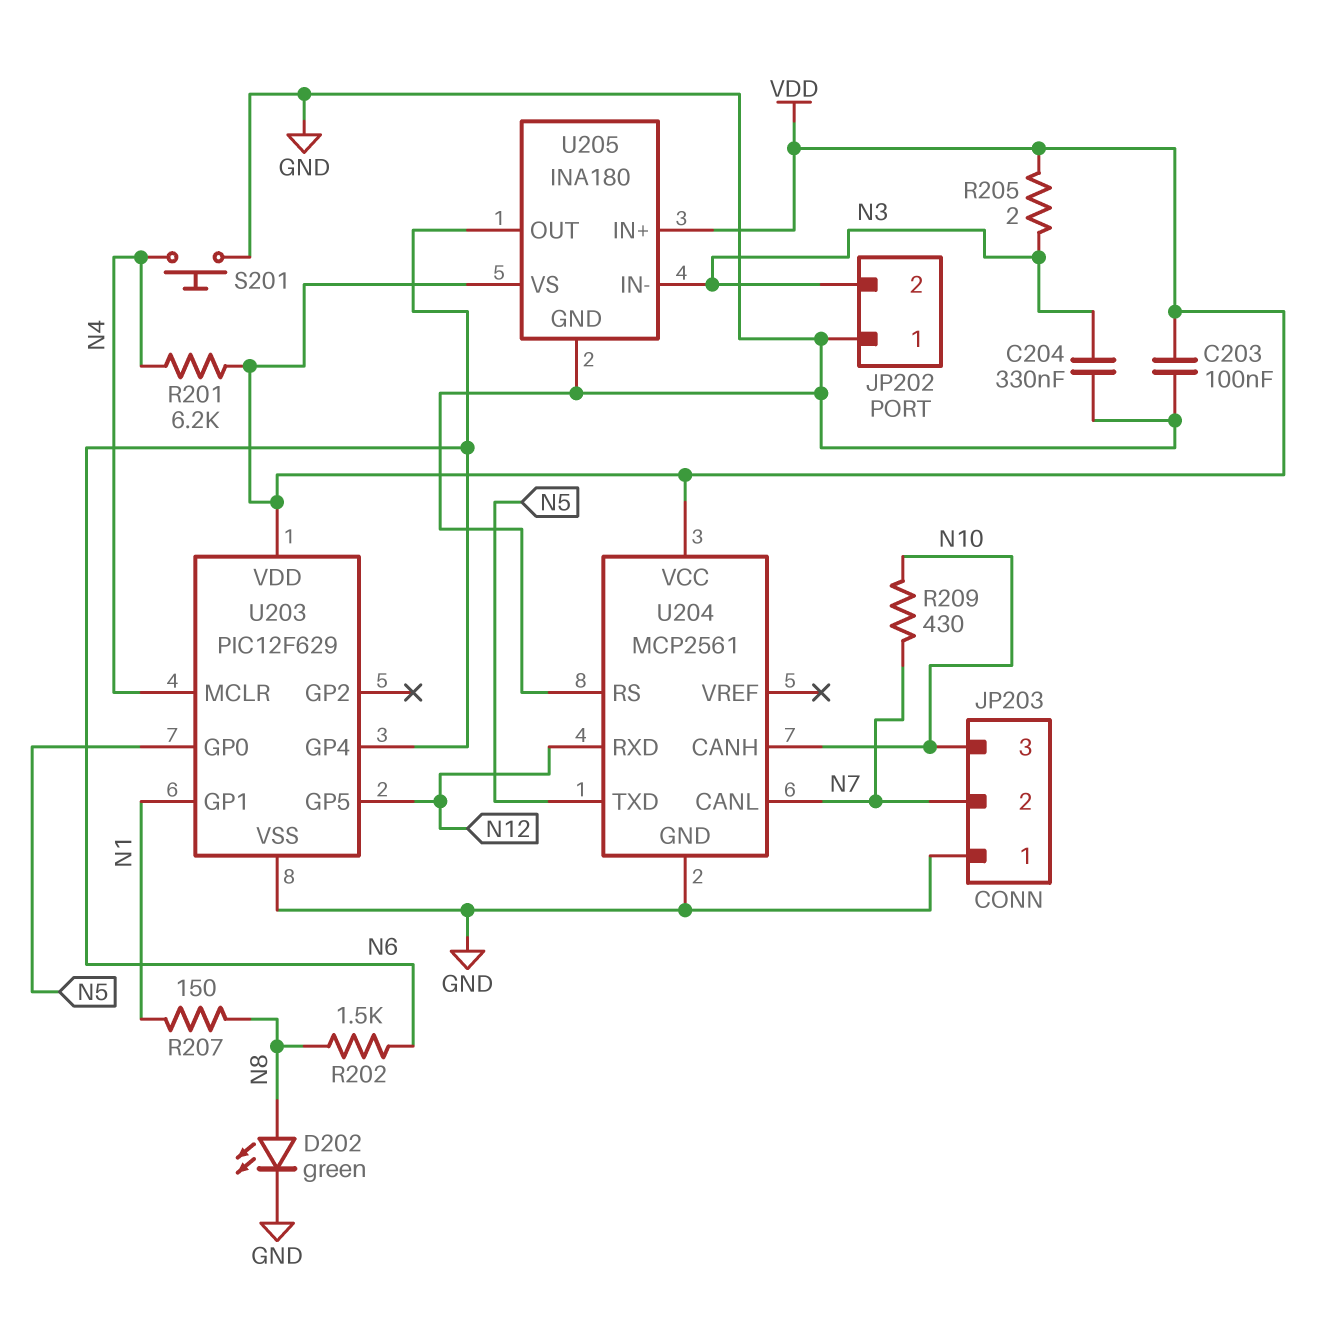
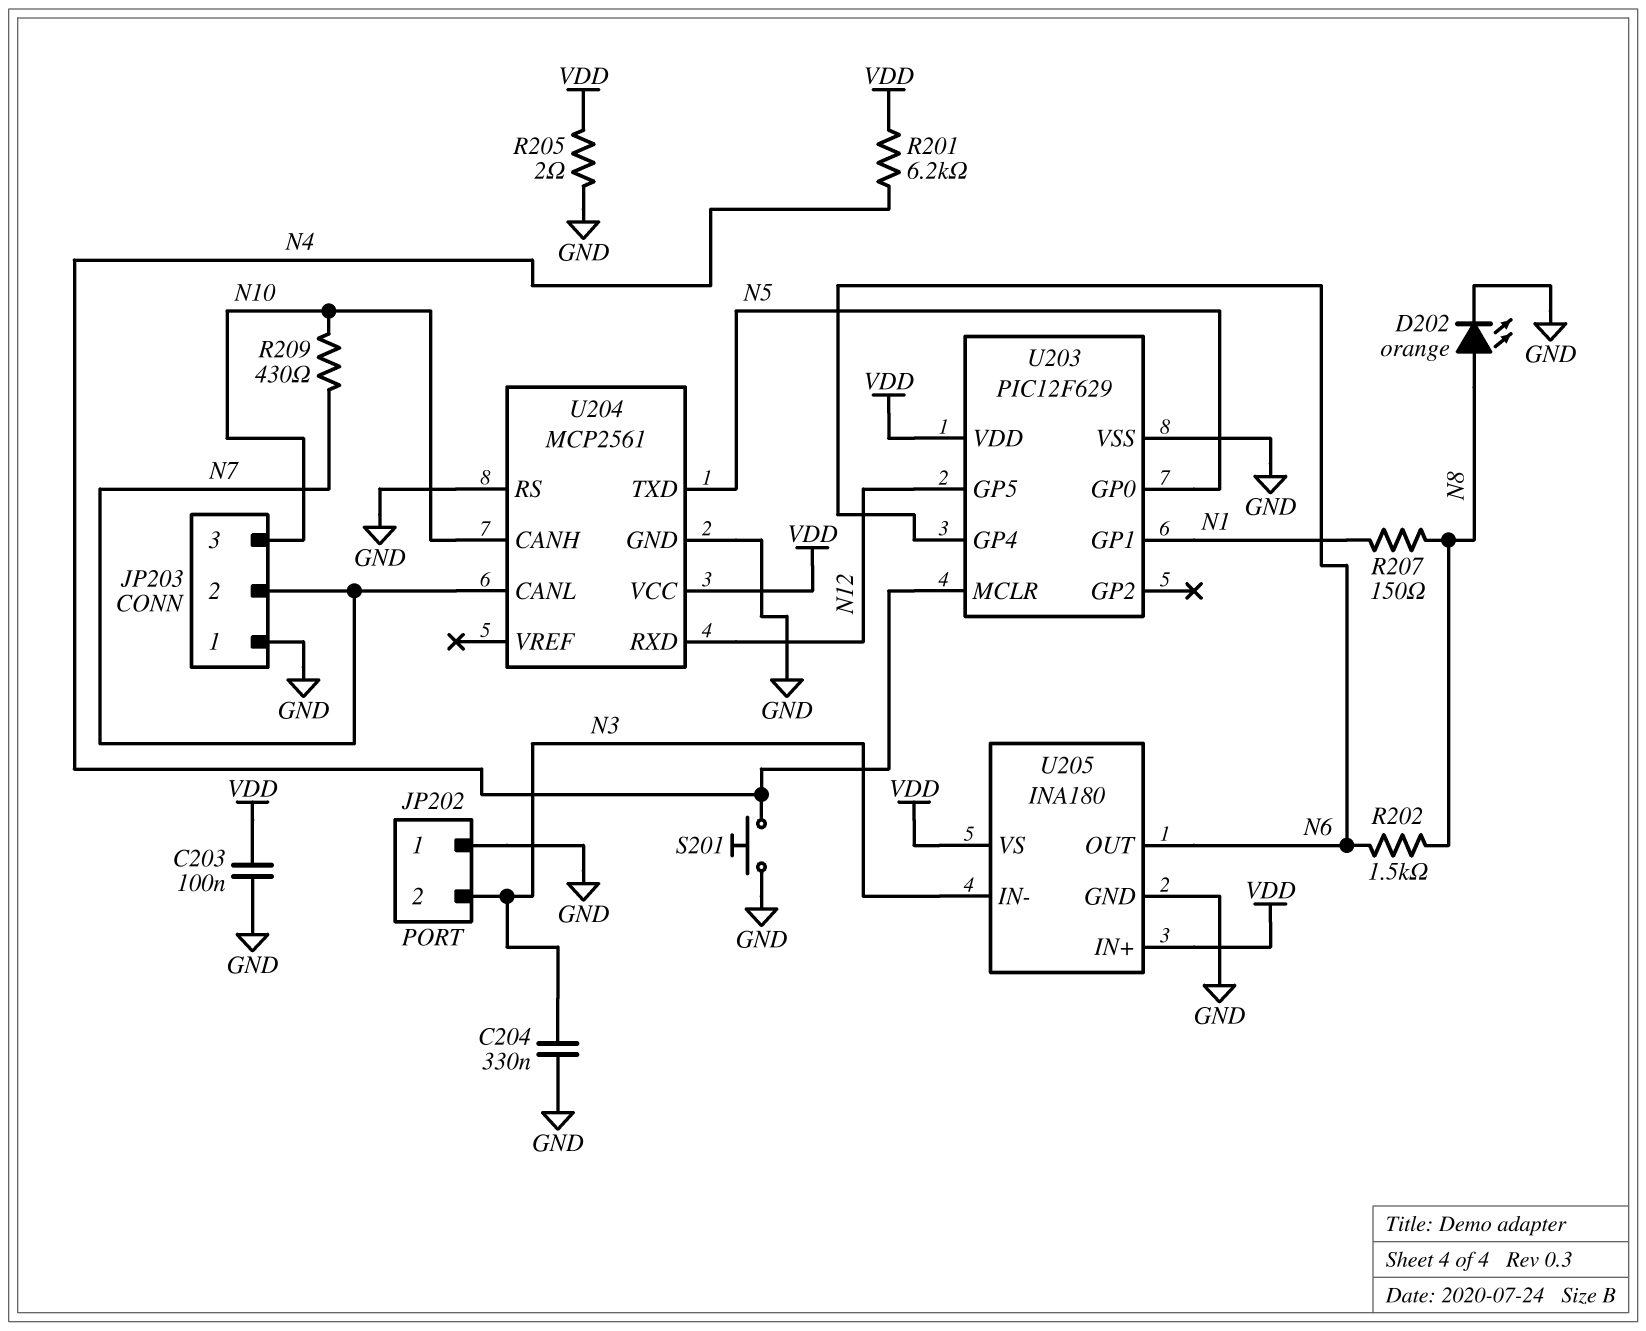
D202: LED green (A N8, K GND) -> LED orange (A N8, K GND)
R205: 2 (N3, VDD) -> 2 (GND, VDD)

